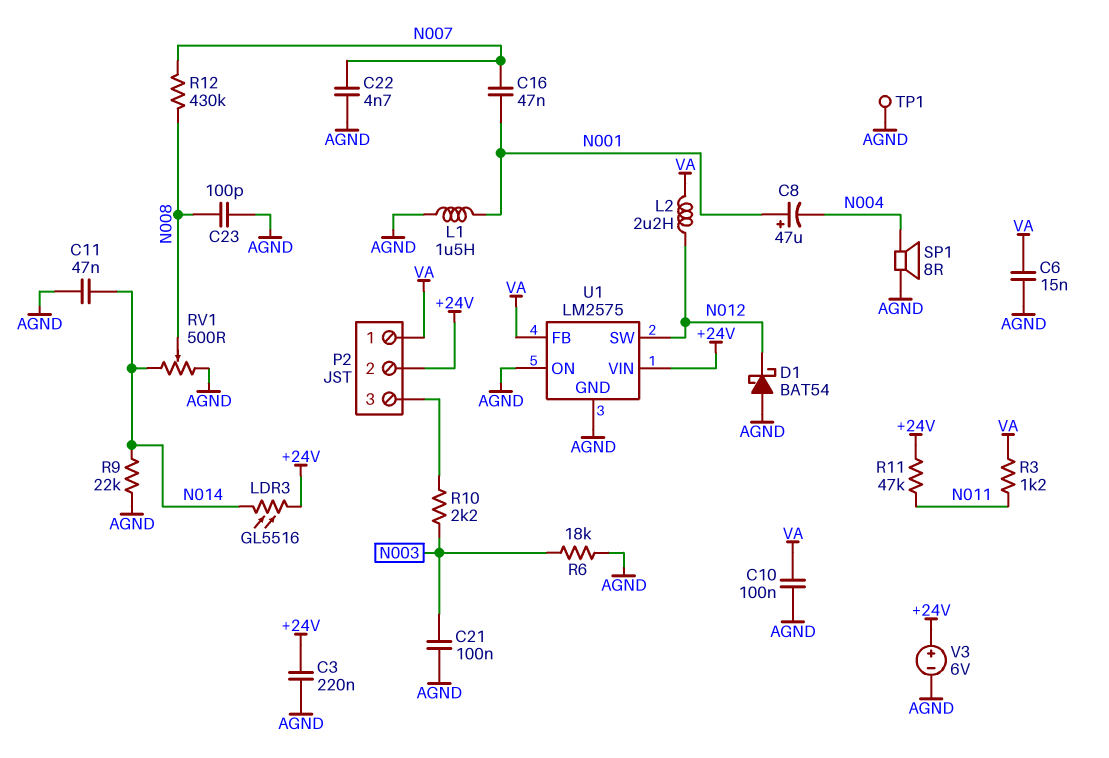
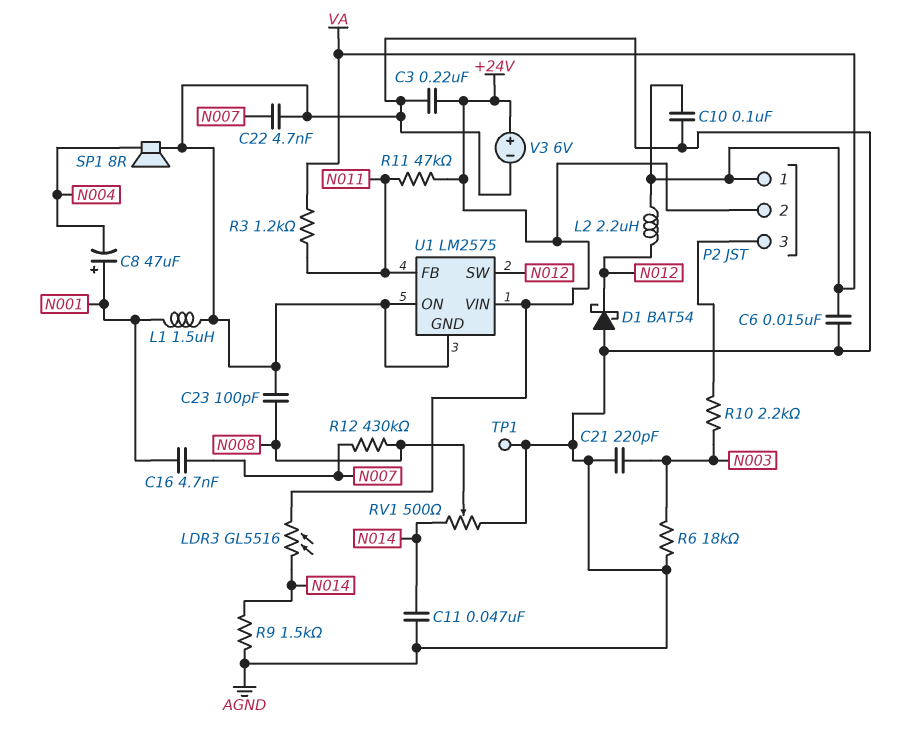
C16: 47nF (N001, N007) -> 4.7nF (N001, N007)
C21: 100nF (AGND, N003) -> 220pF (AGND, N003)
R9: 22k (AGND, N014) -> 1.5k (AGND, N014)
U1 pin FB: VA -> N011

